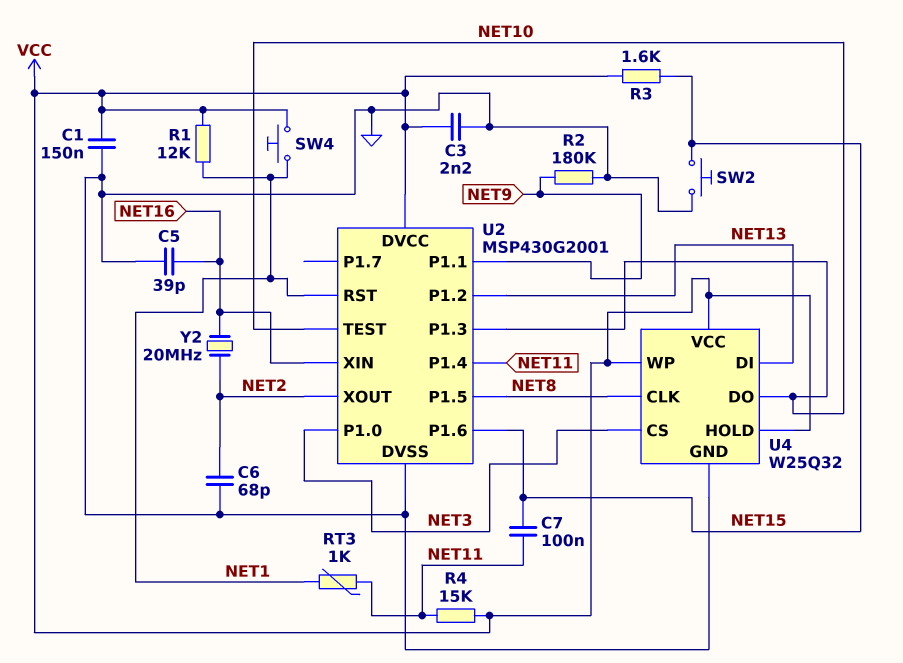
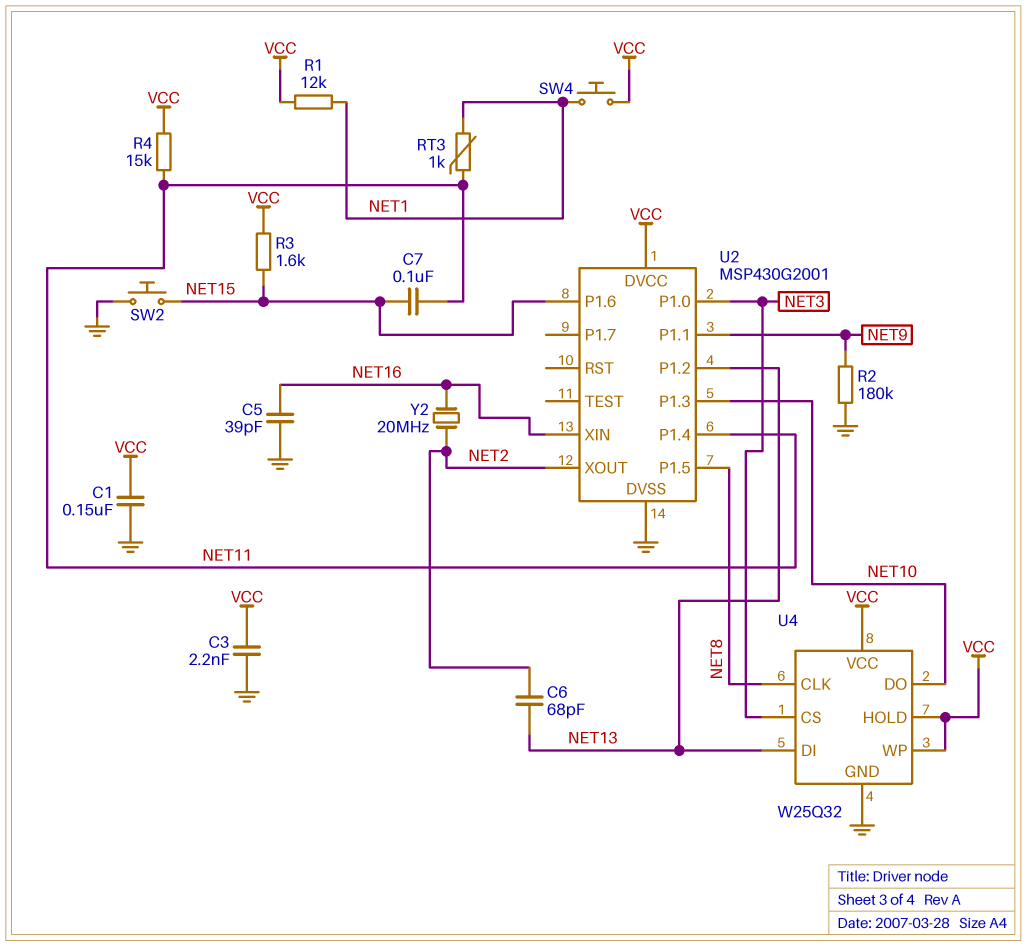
C6: 68pF (GND, NET2) -> 68pF (NET2, NET13)
U2 pin RST: NET1 -> none
U2 pin TEST: NET10 -> none

